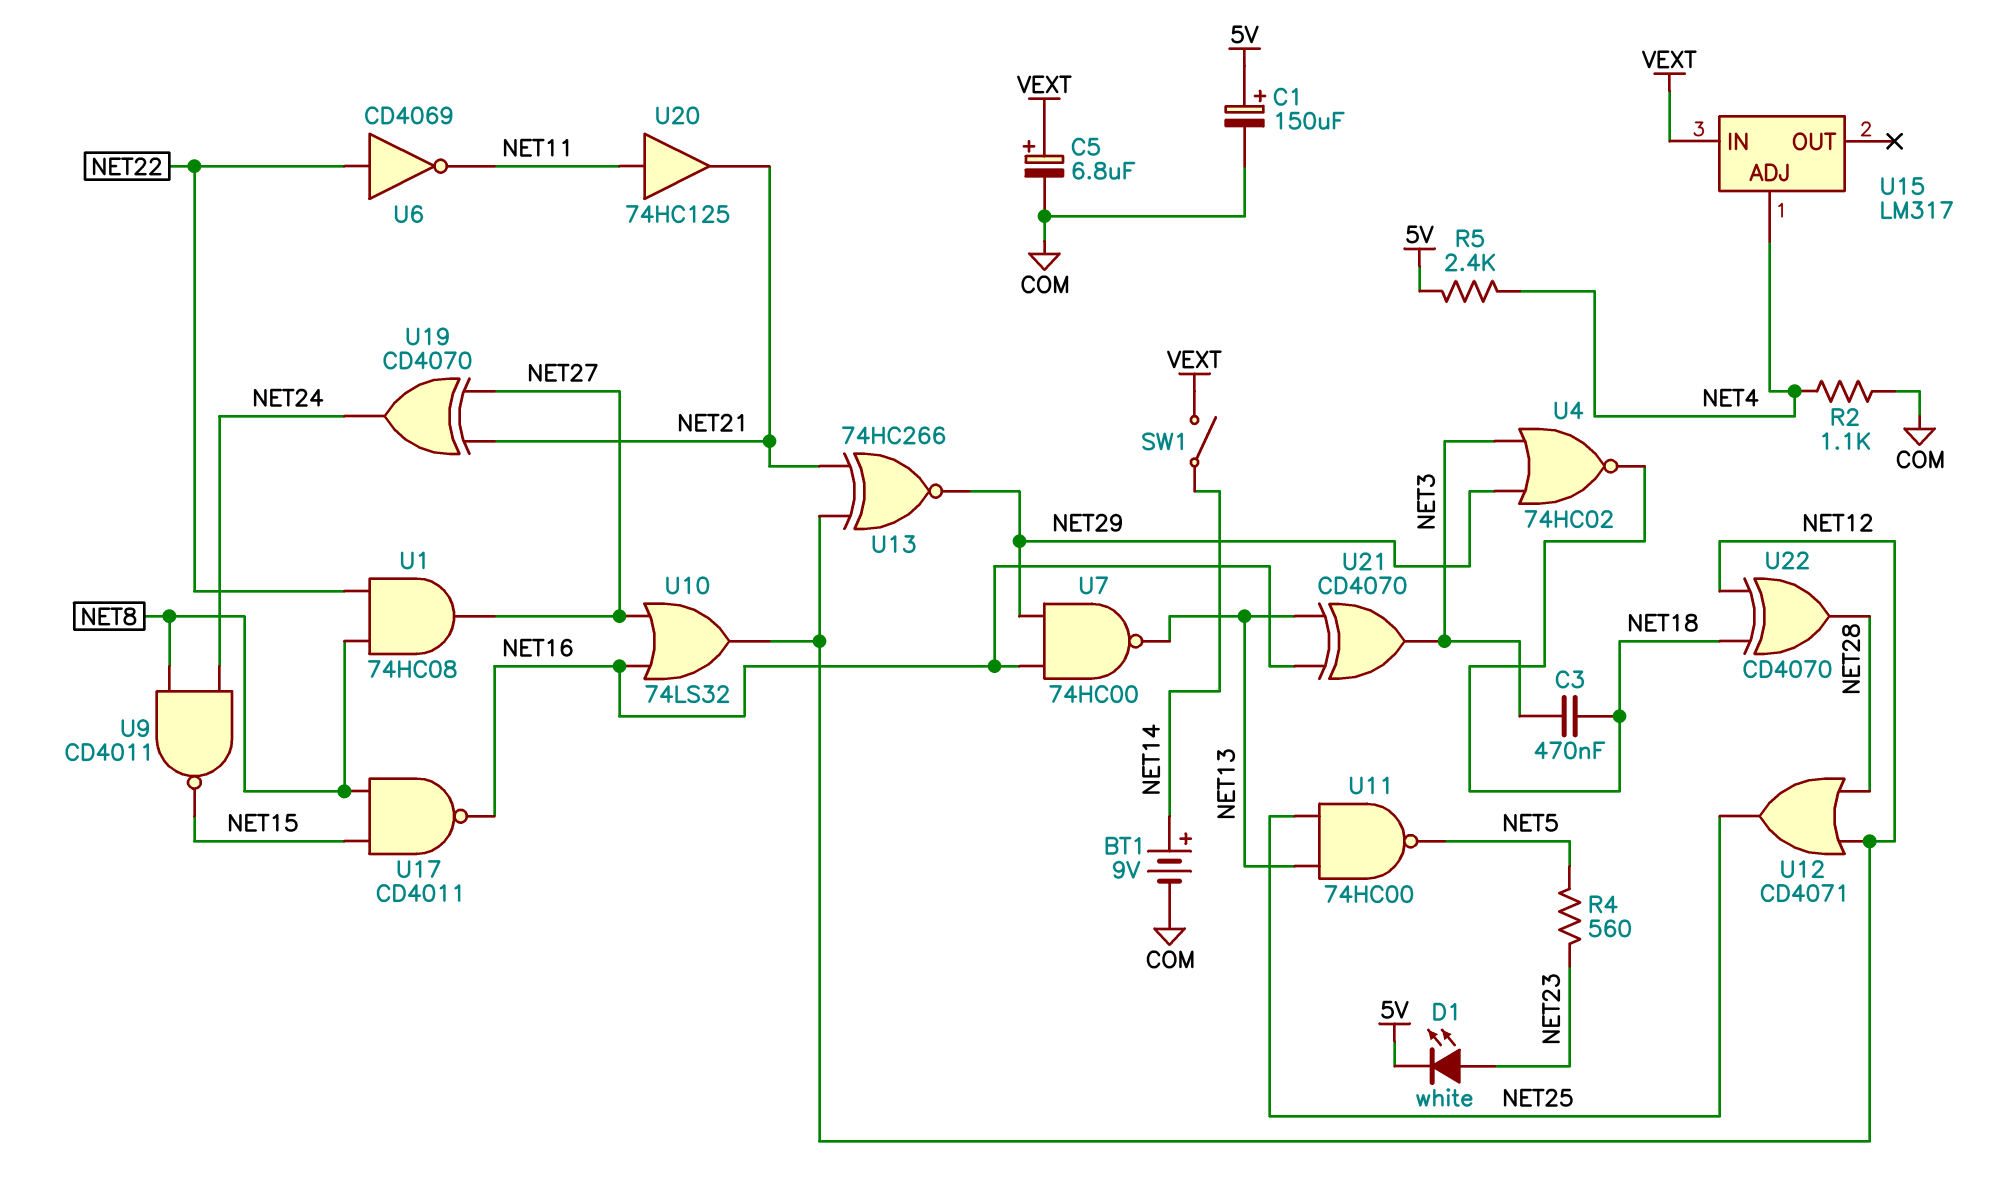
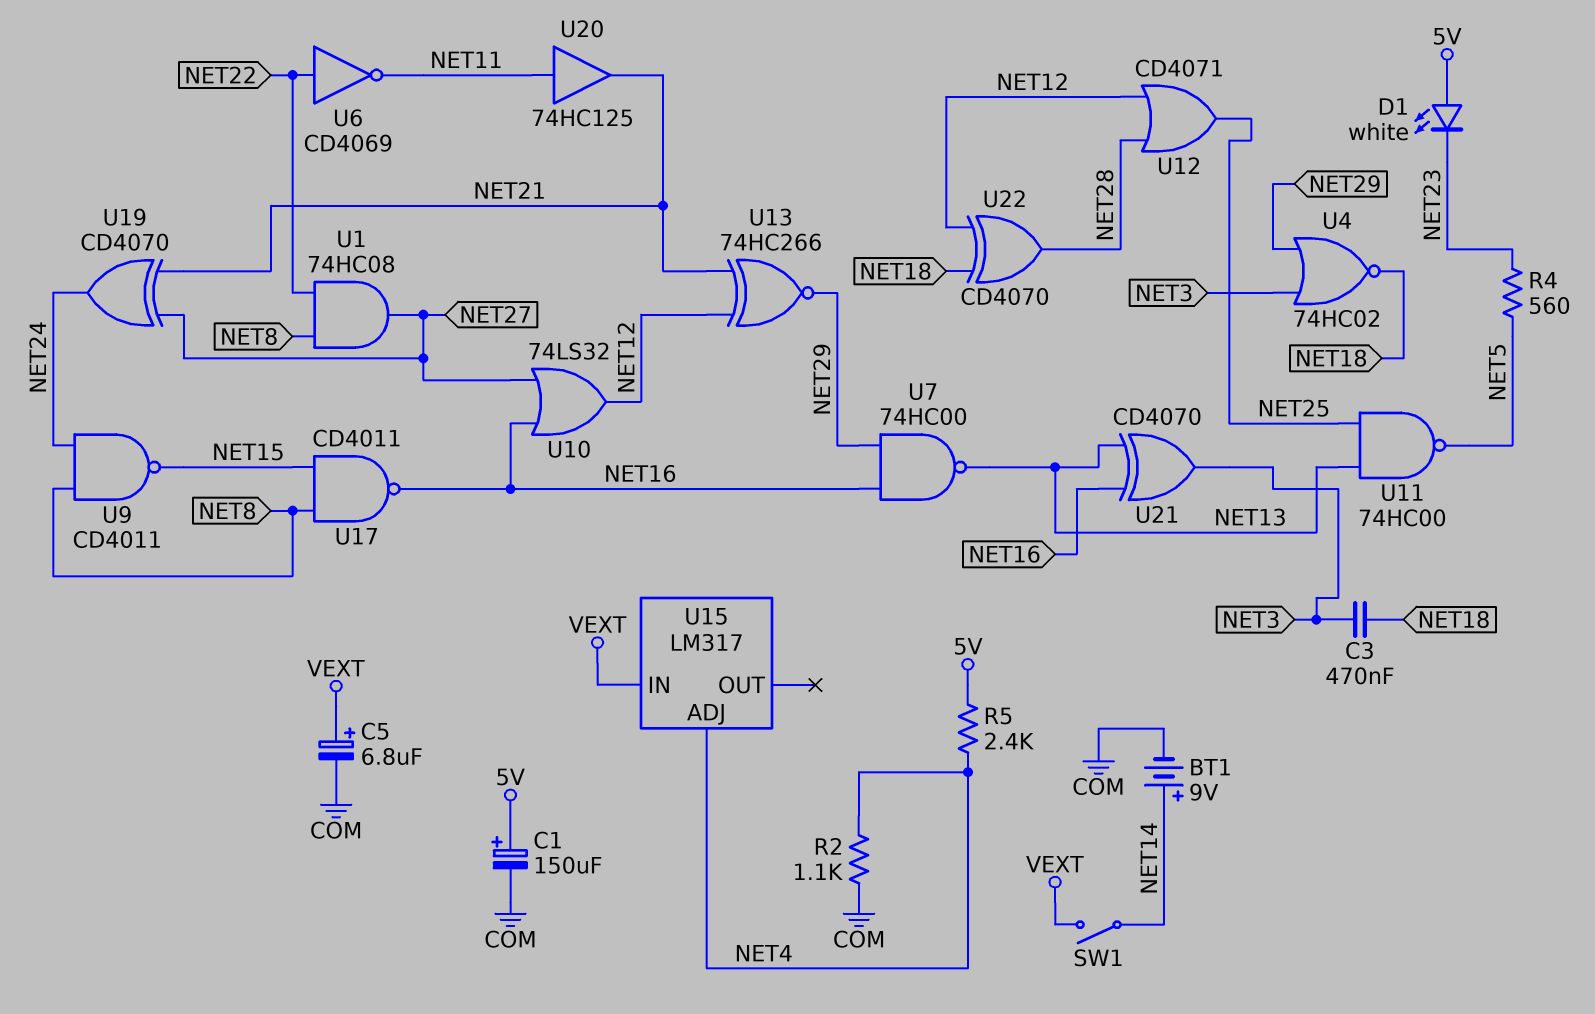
D1: LED white (A NET23, K 5V) -> LED white (A 5V, K NET23)

